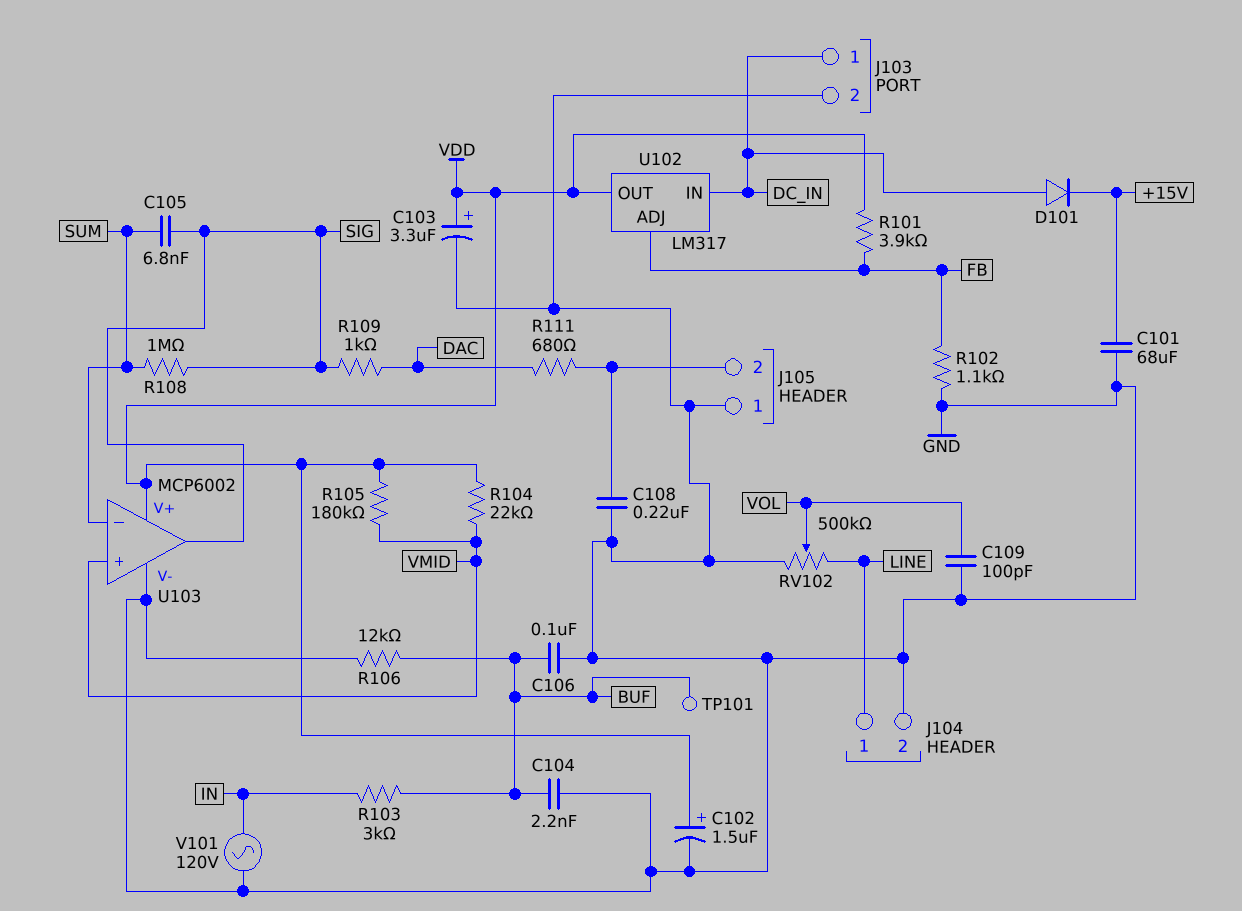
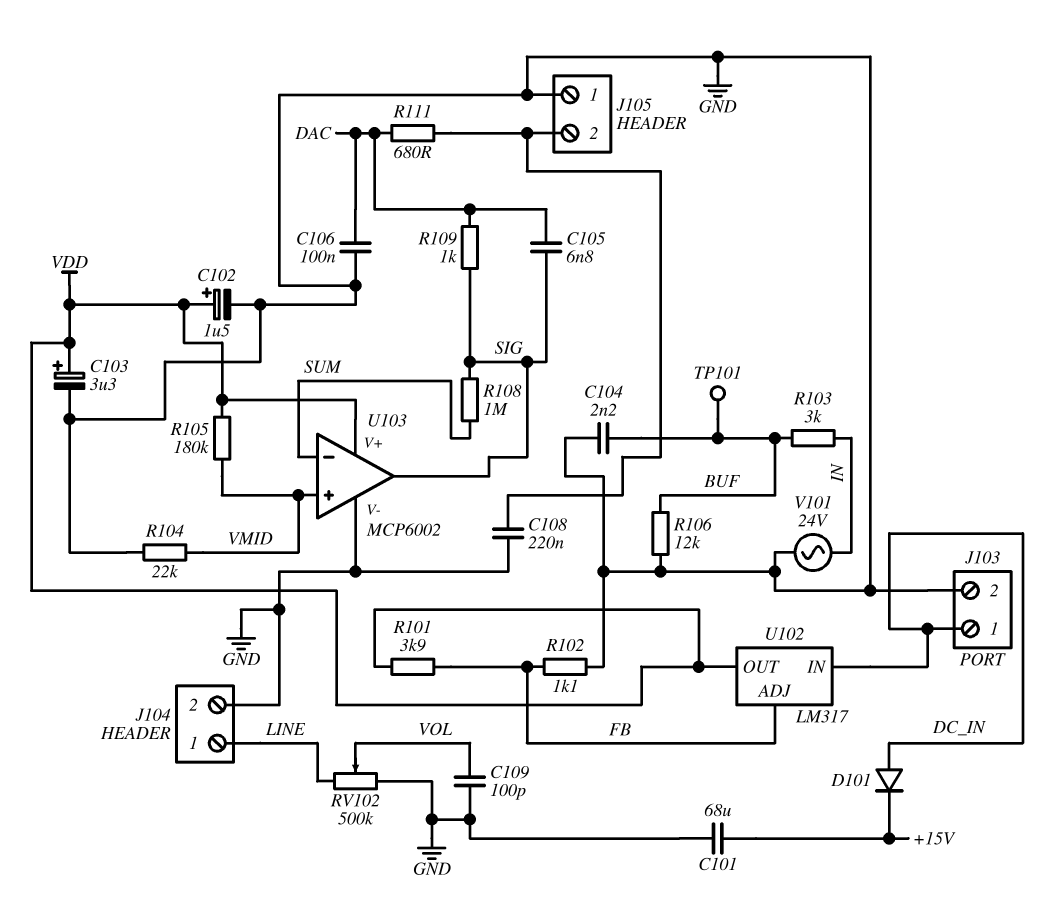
C105: 6.8nF (SIG, SUM) -> 6.8nF (DAC, SIG)
C106: 100nF (BUF, GND) -> 100nF (DAC, GND)
R104: 22k (VDD, VMID) -> 22k (GND, VMID)
V101: AC 120V (GND, IN) -> AC 24V (GND, IN)

